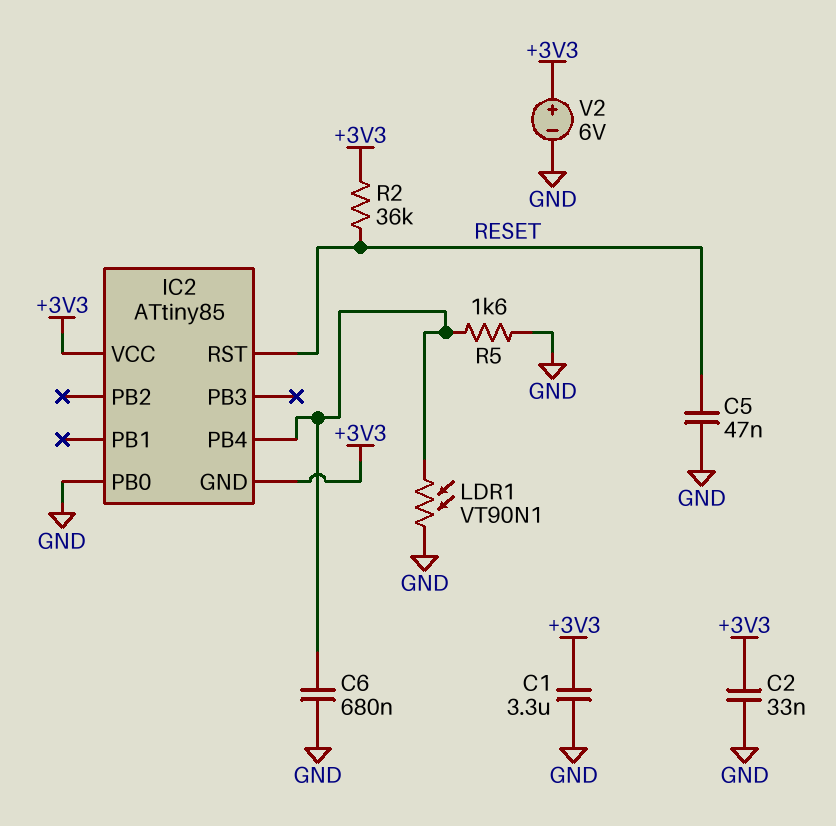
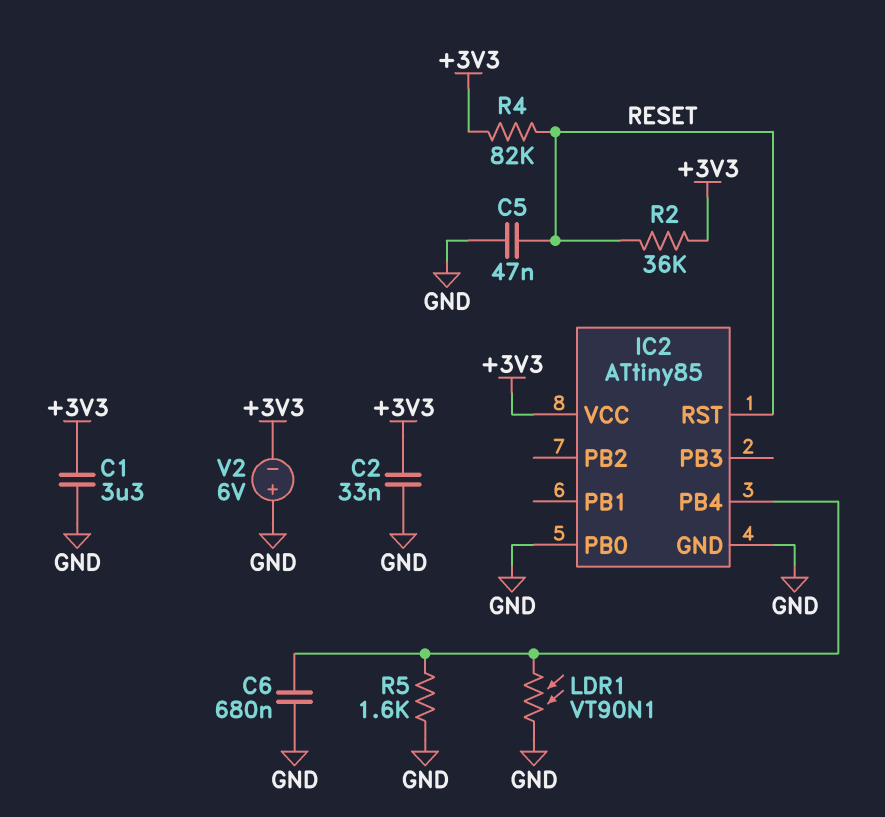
IC2 pin GND: +3V3 -> GND
R4: none -> 82k (+3V3, RESET)
V2: 6V (plus +3V3, minus GND) -> 6V (plus GND, minus +3V3)

